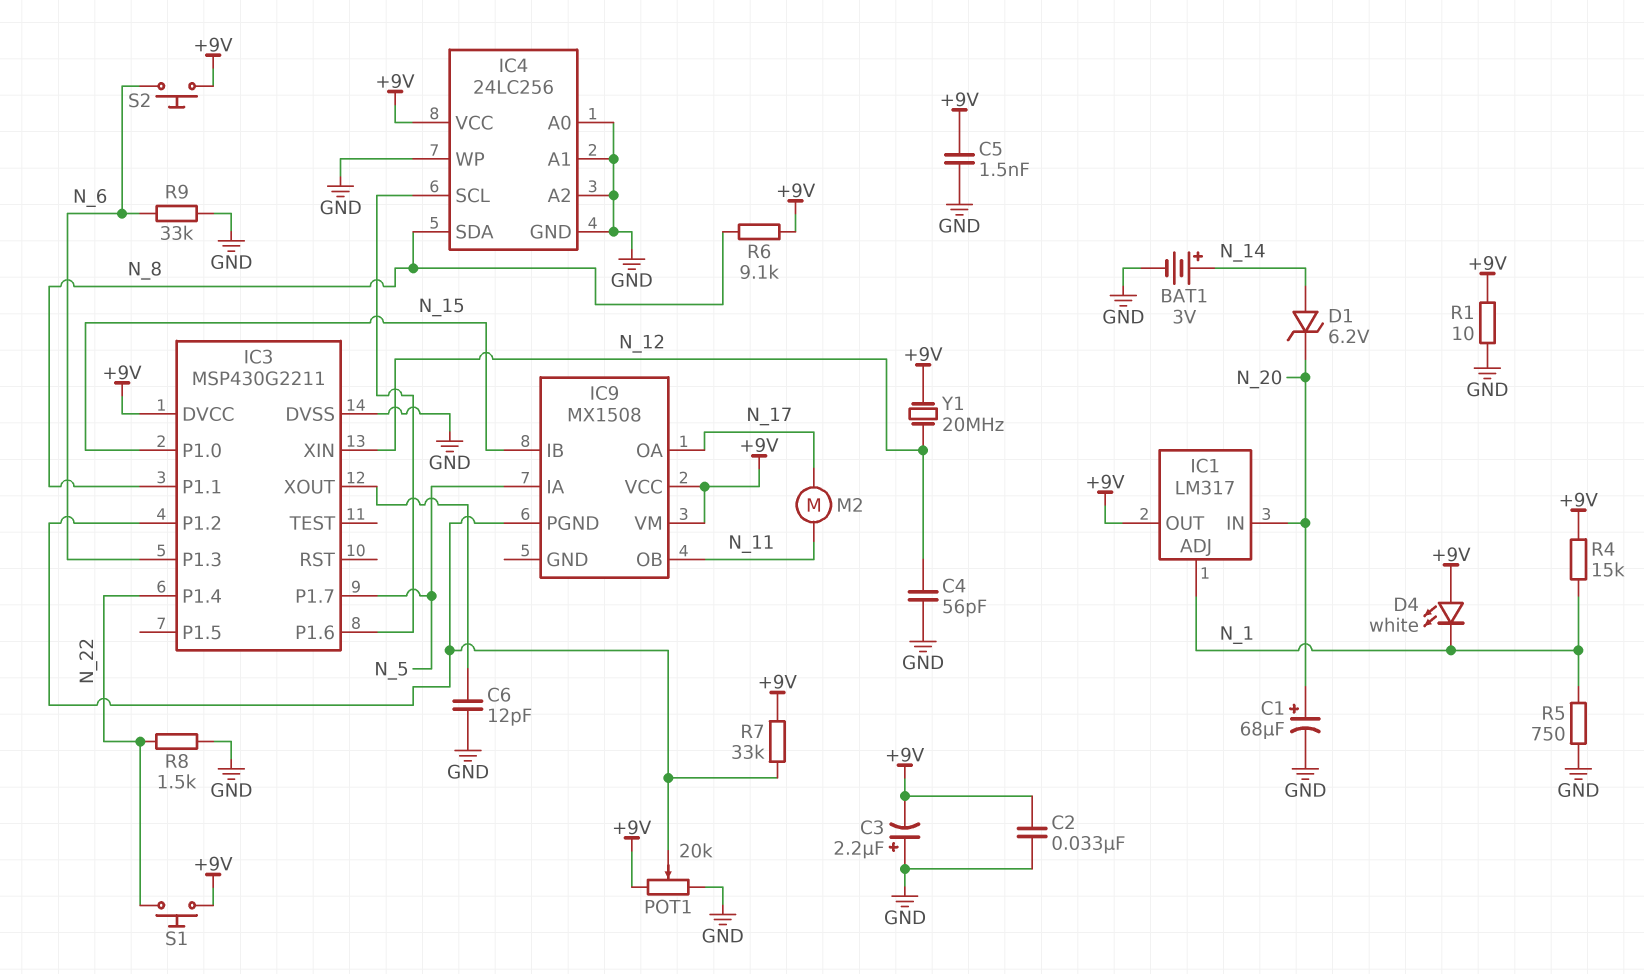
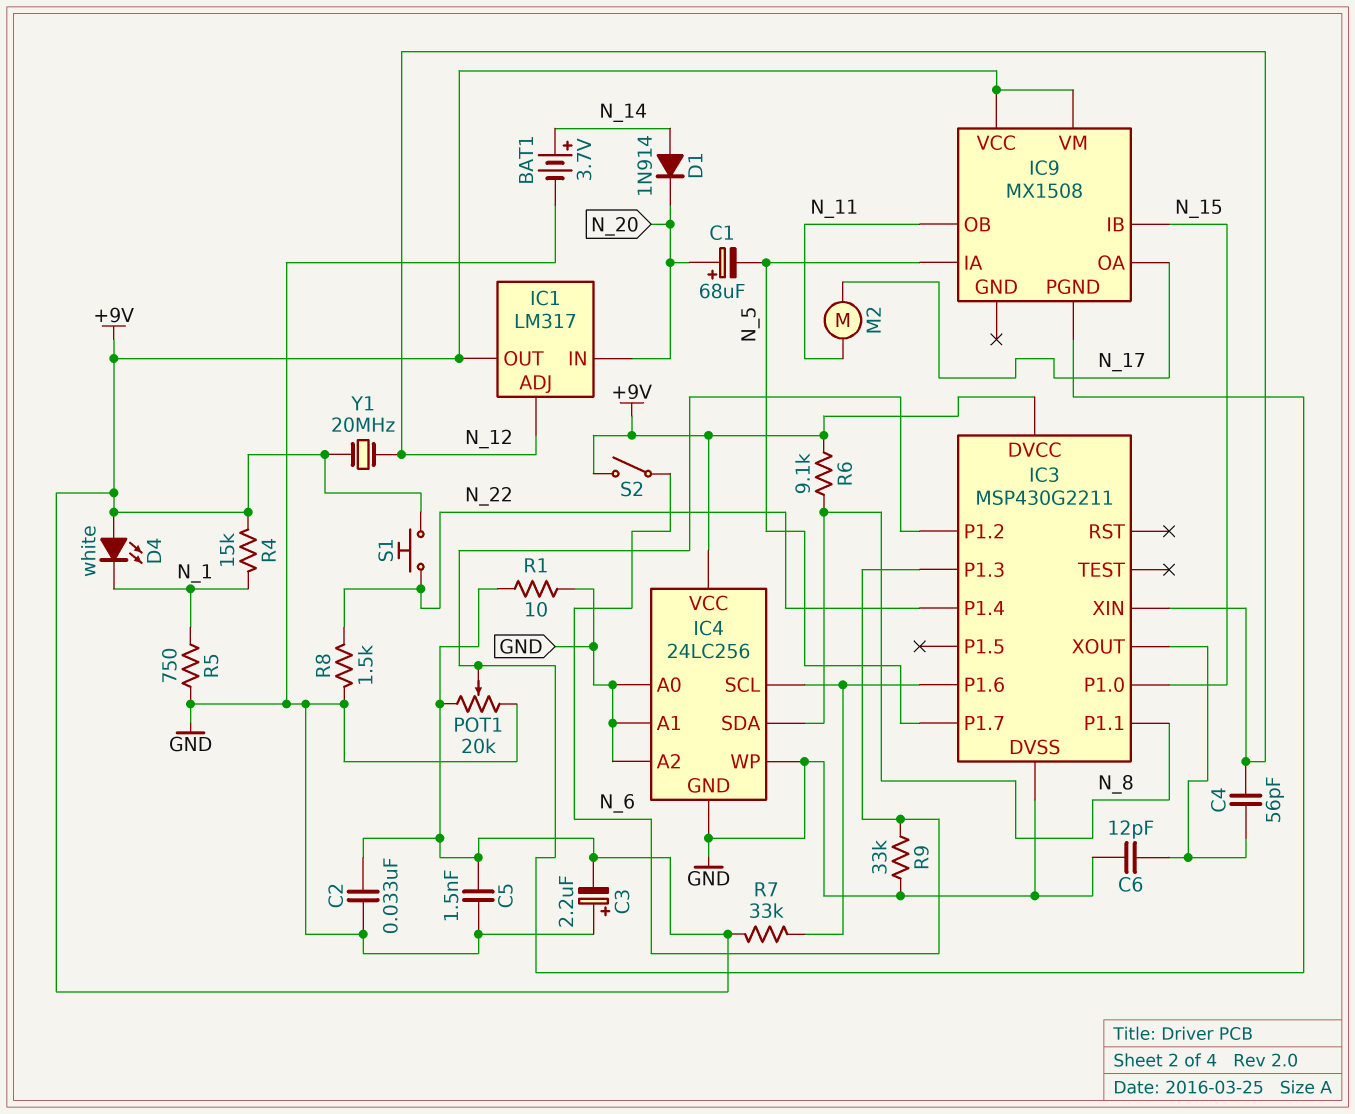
BAT1: 3V (plus N_14, minus GND) -> 3.7V (plus N_14, minus GND)
C1: 68uF (plus N_20, minus GND) -> 68uF (plus N_20, minus N_5)
C4: 56pF (GND, N_12) -> 56pF (IC3/XOUT, N_12)
D1: zener 6.2V (A N_14, K N_20) -> diode 1N914 (A N_14, K N_20)
IC1 pin ADJ: N_1 -> N_12
R7: 33k (+9V, IC3/P1.2) -> 33k (+9V, IC3/P1.6)
S2: button (+9V, N_6) -> switch (+9V, N_6)

